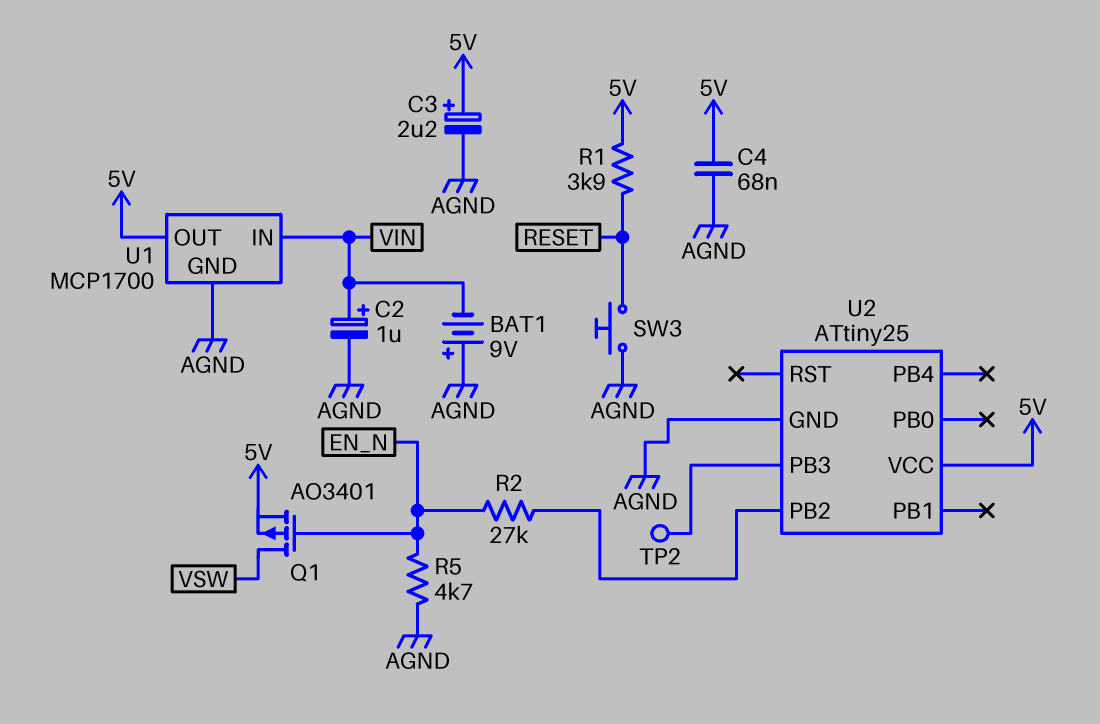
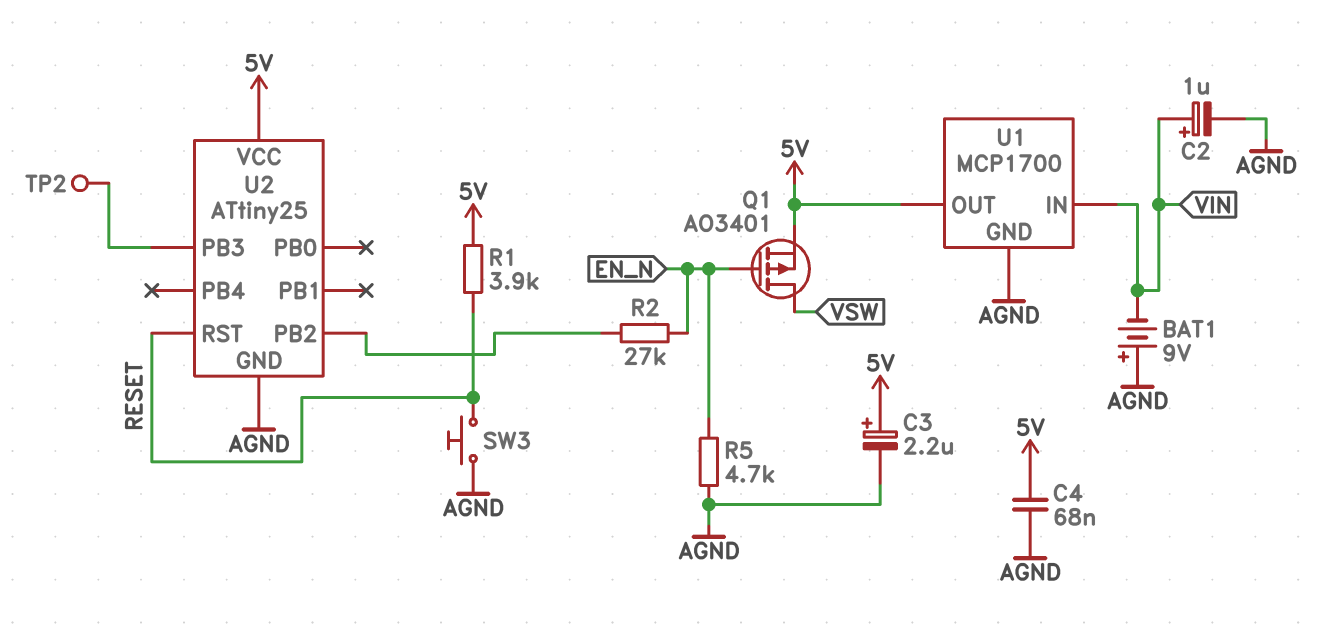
U2 pin RST: none -> RESET

